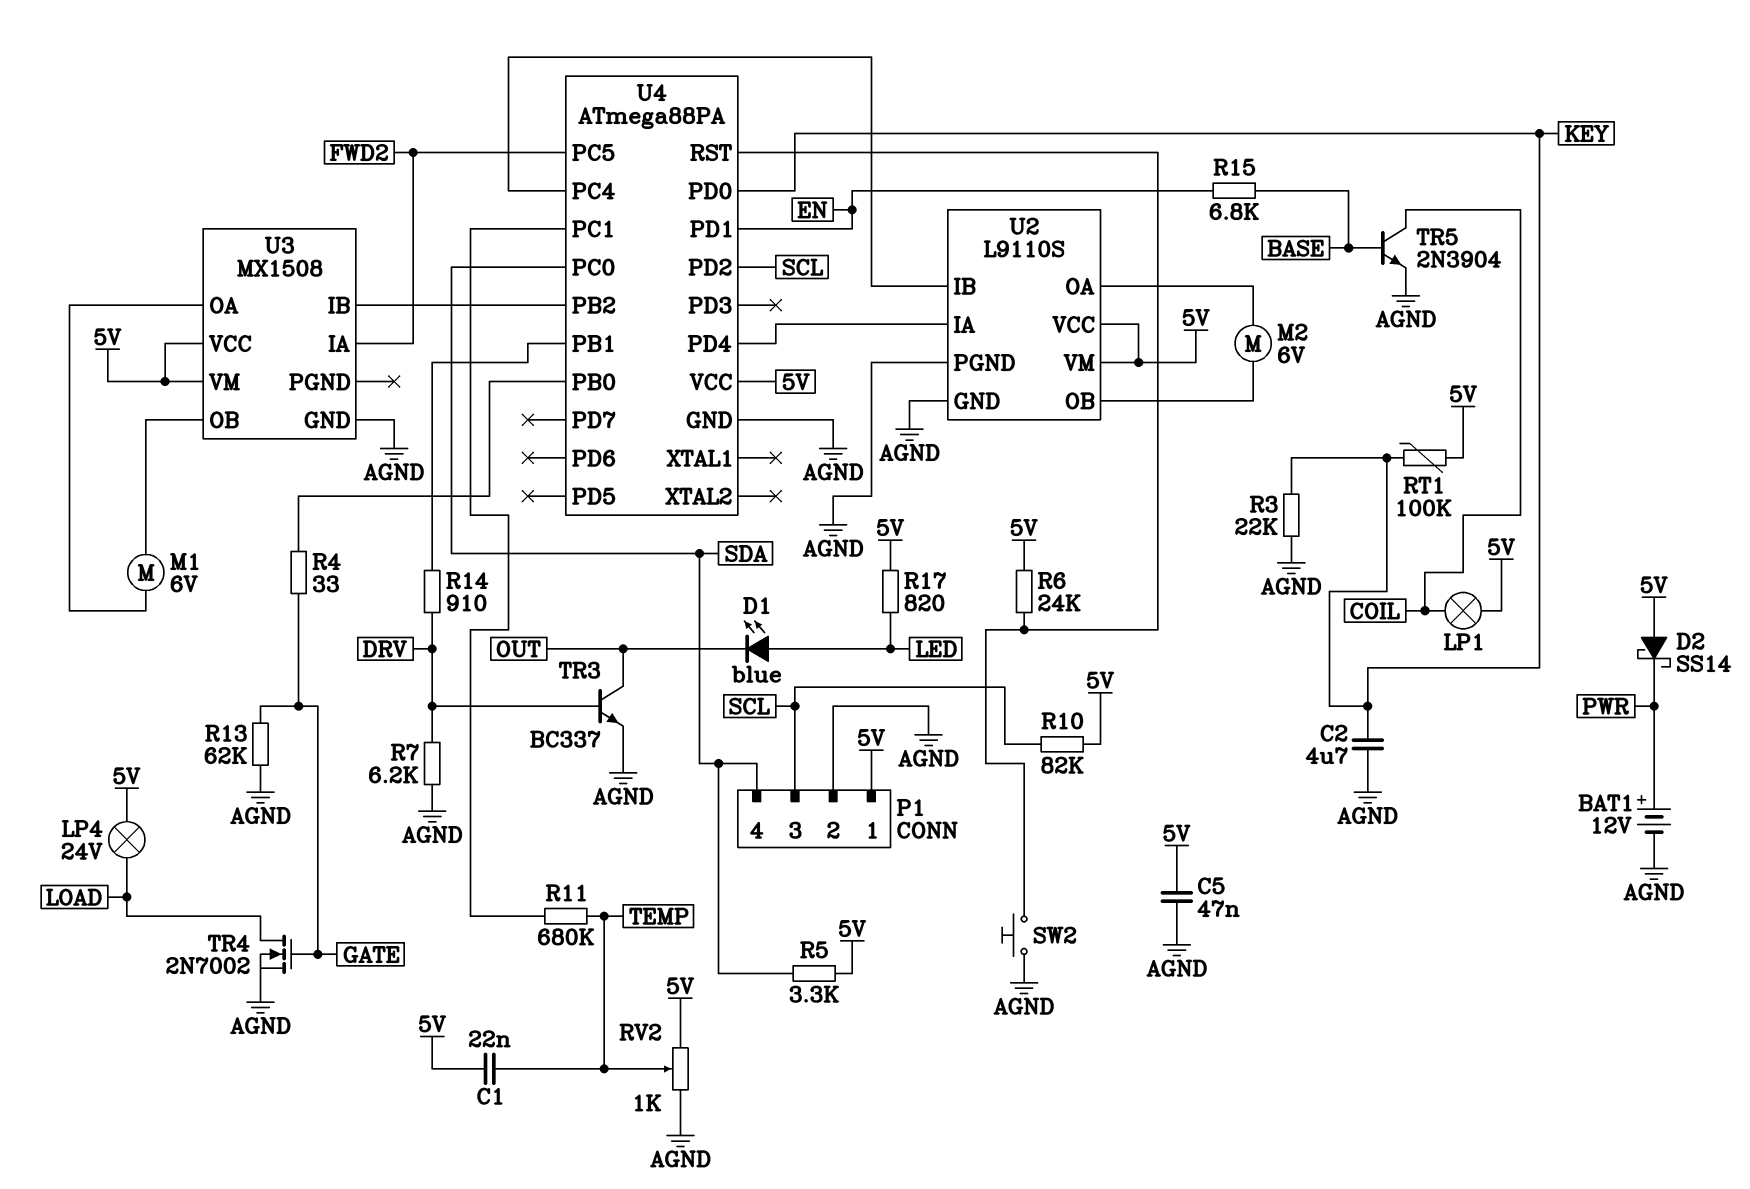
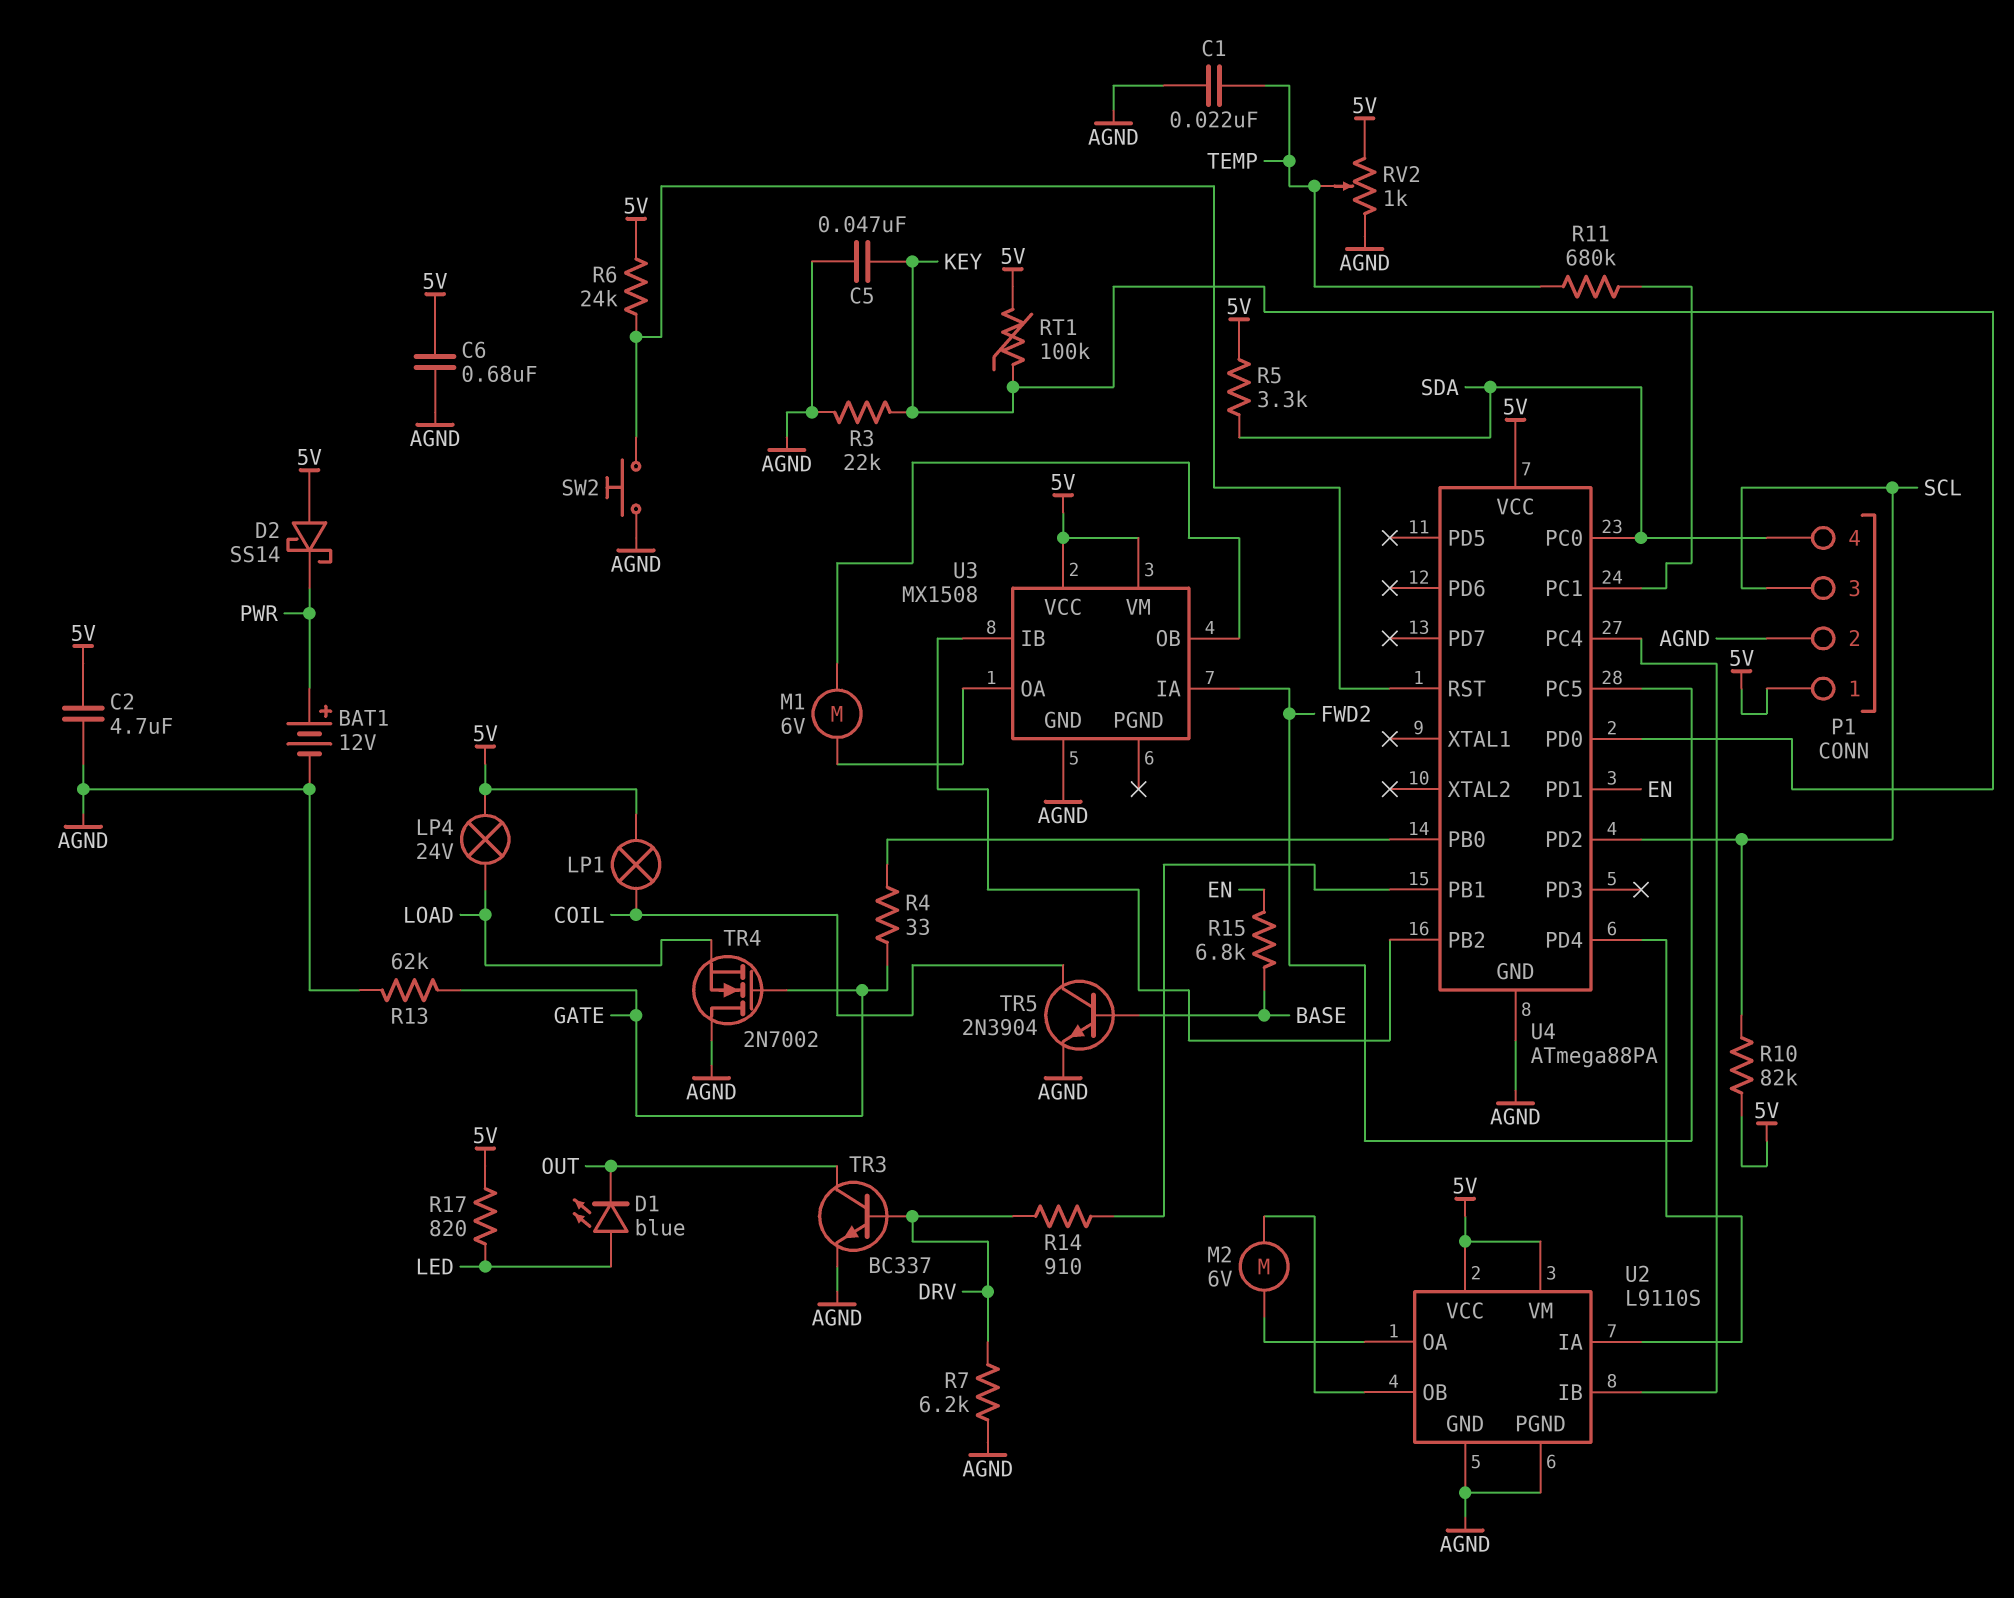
C1: 22nF (5V, TEMP) -> 22nF (AGND, TEMP)
C2: 4.7uF (AGND, KEY) -> 4.7uF (5V, AGND)
C5: 47nF (5V, AGND) -> 47nF (AGND, KEY)
C6: none -> 680nF (5V, AGND)
TR4: NMOS 2N7002 (G GATE, D LOAD, S AGND) -> NMOS 2N7002 (G GATE, D AGND, S LOAD)

